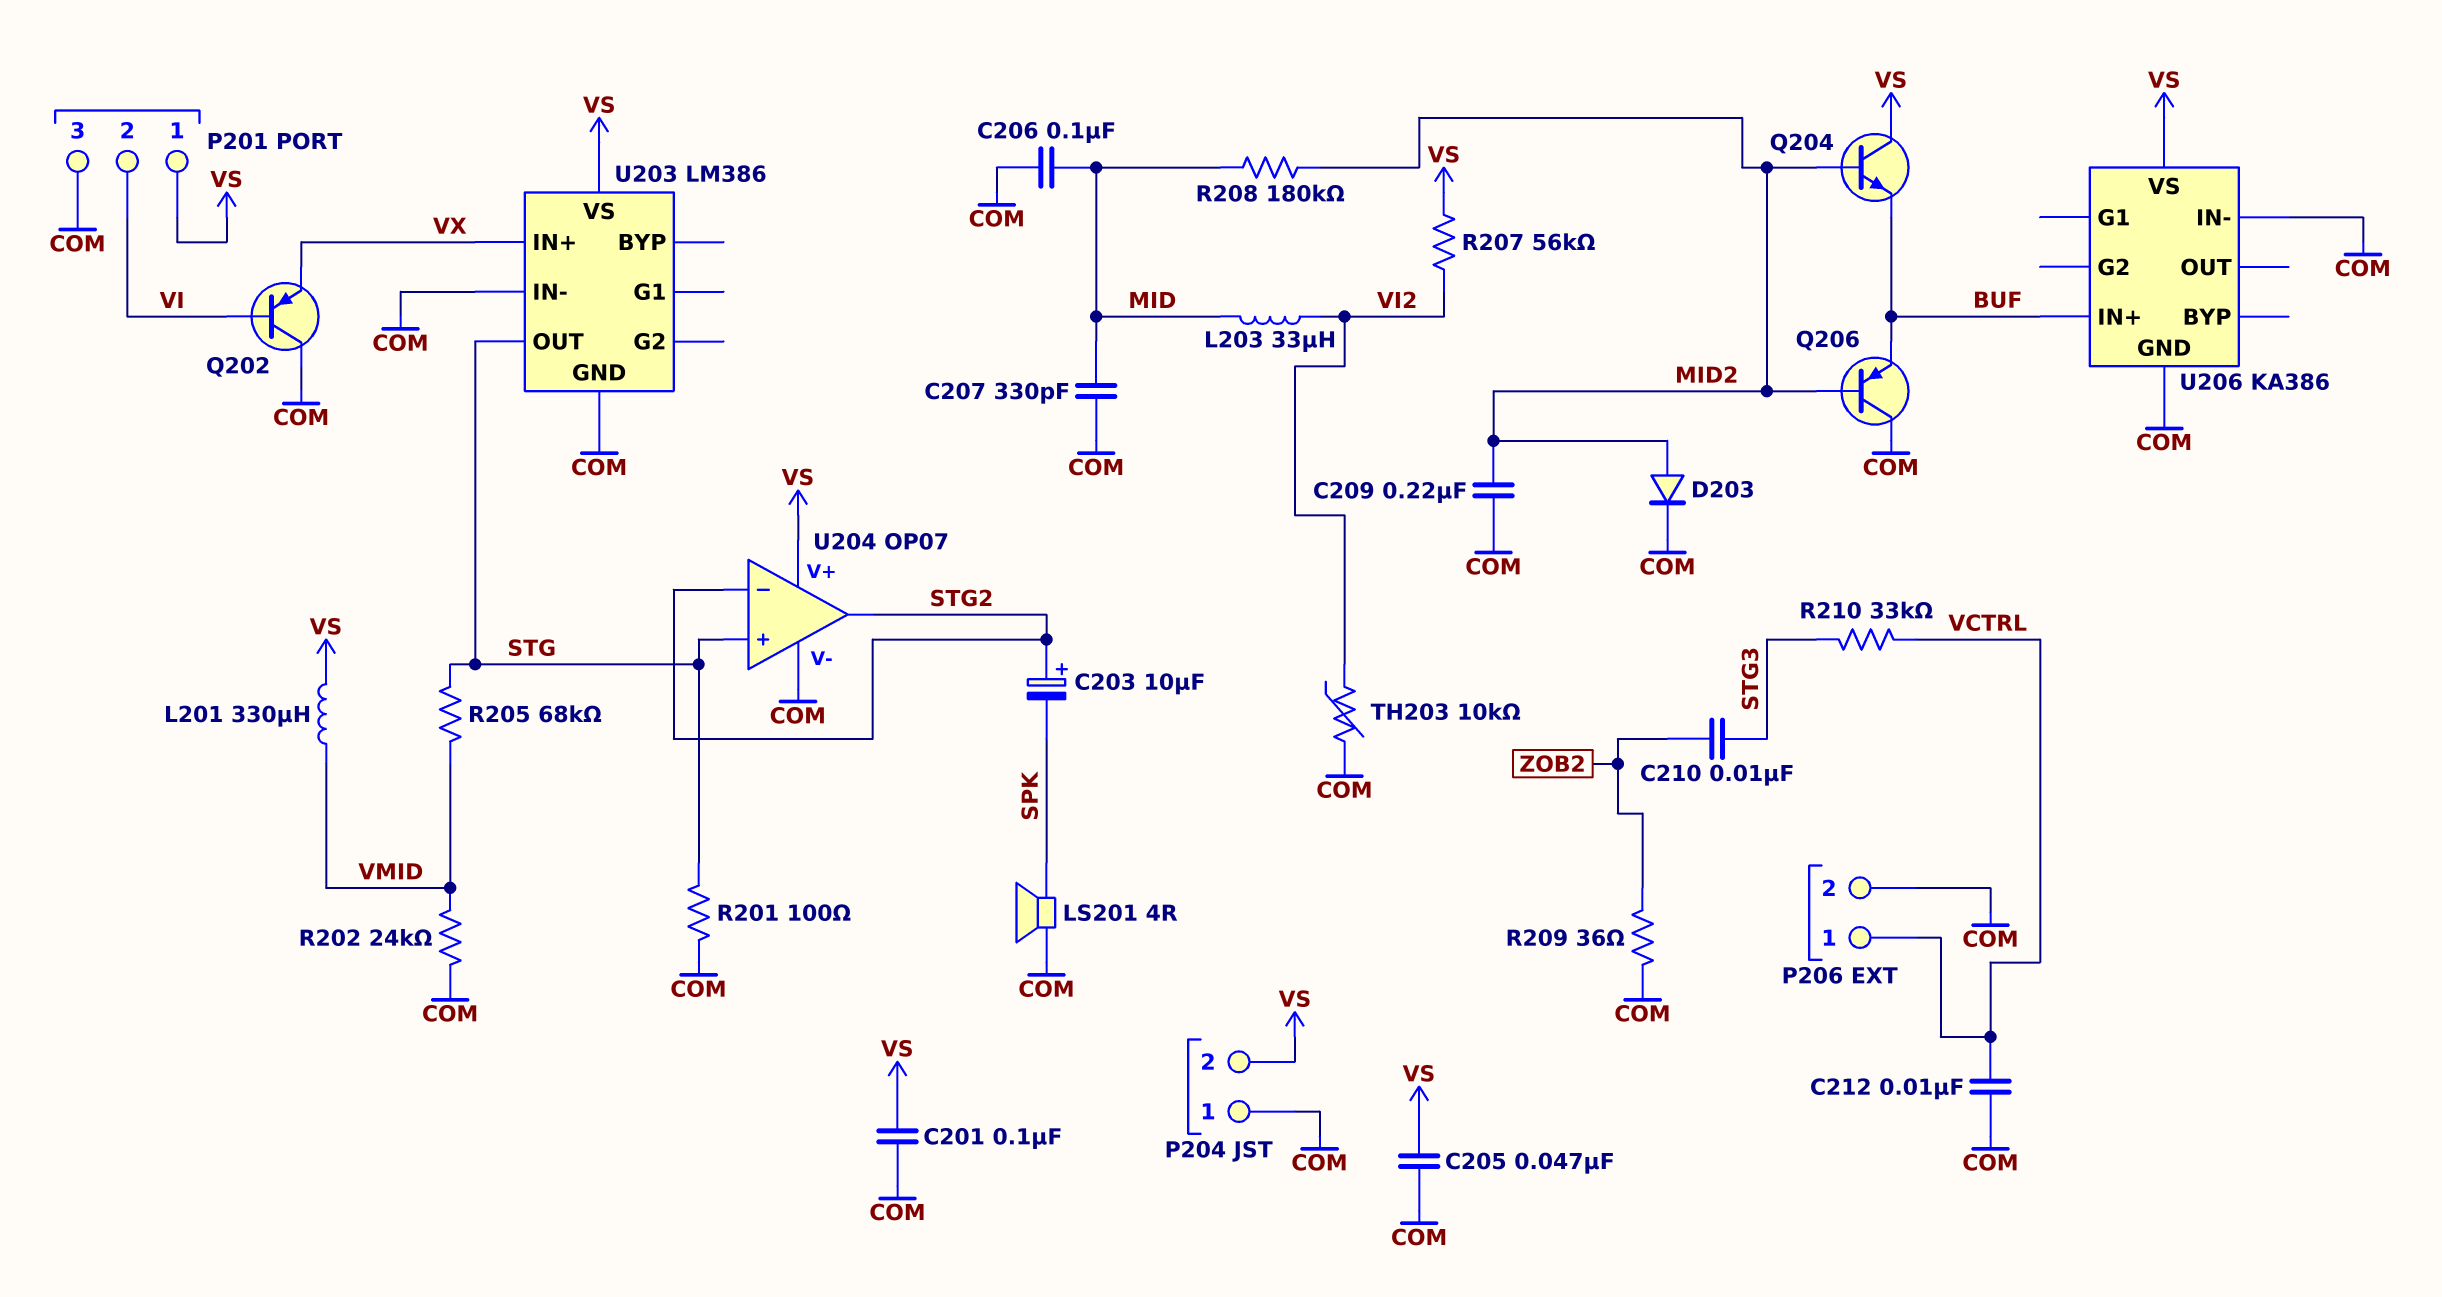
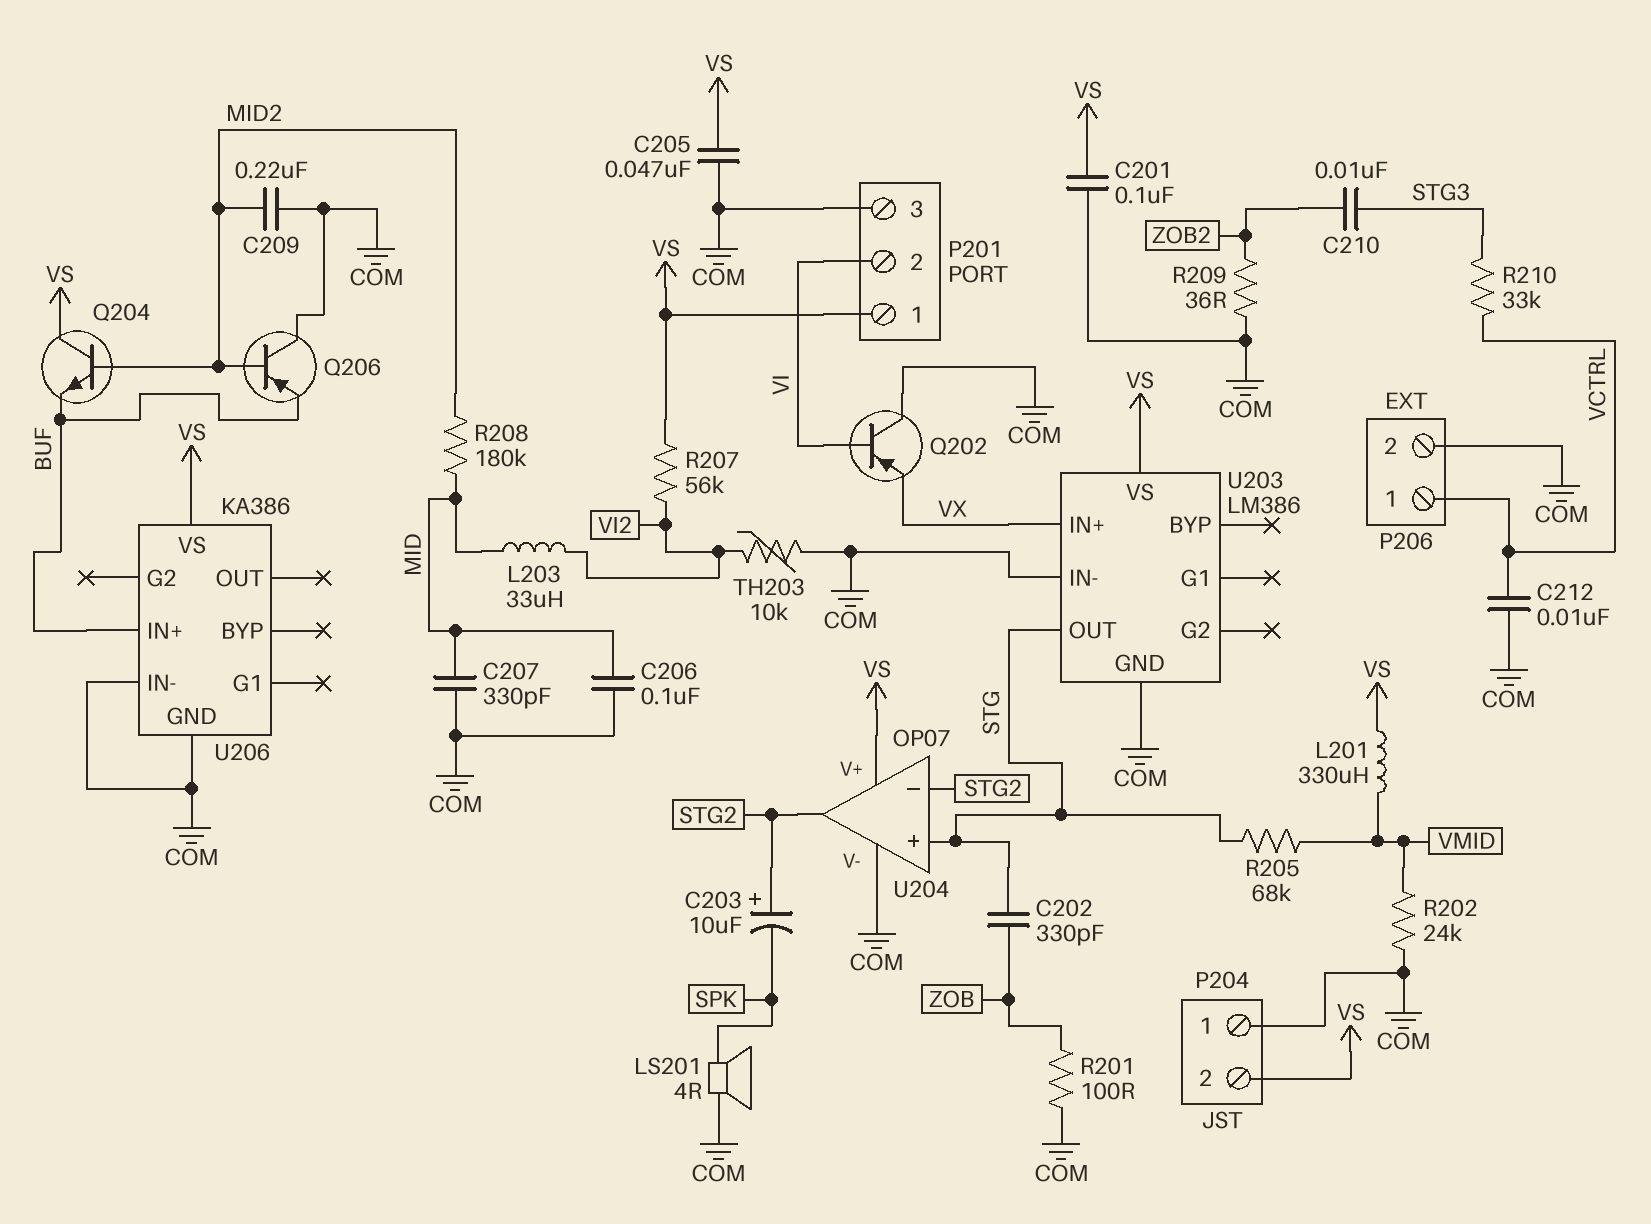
C202: none -> 330pF (STG, ZOB)
D203: diode (A MID2, K COM) -> none
R201: 100 (COM, STG) -> 100 (COM, ZOB)

